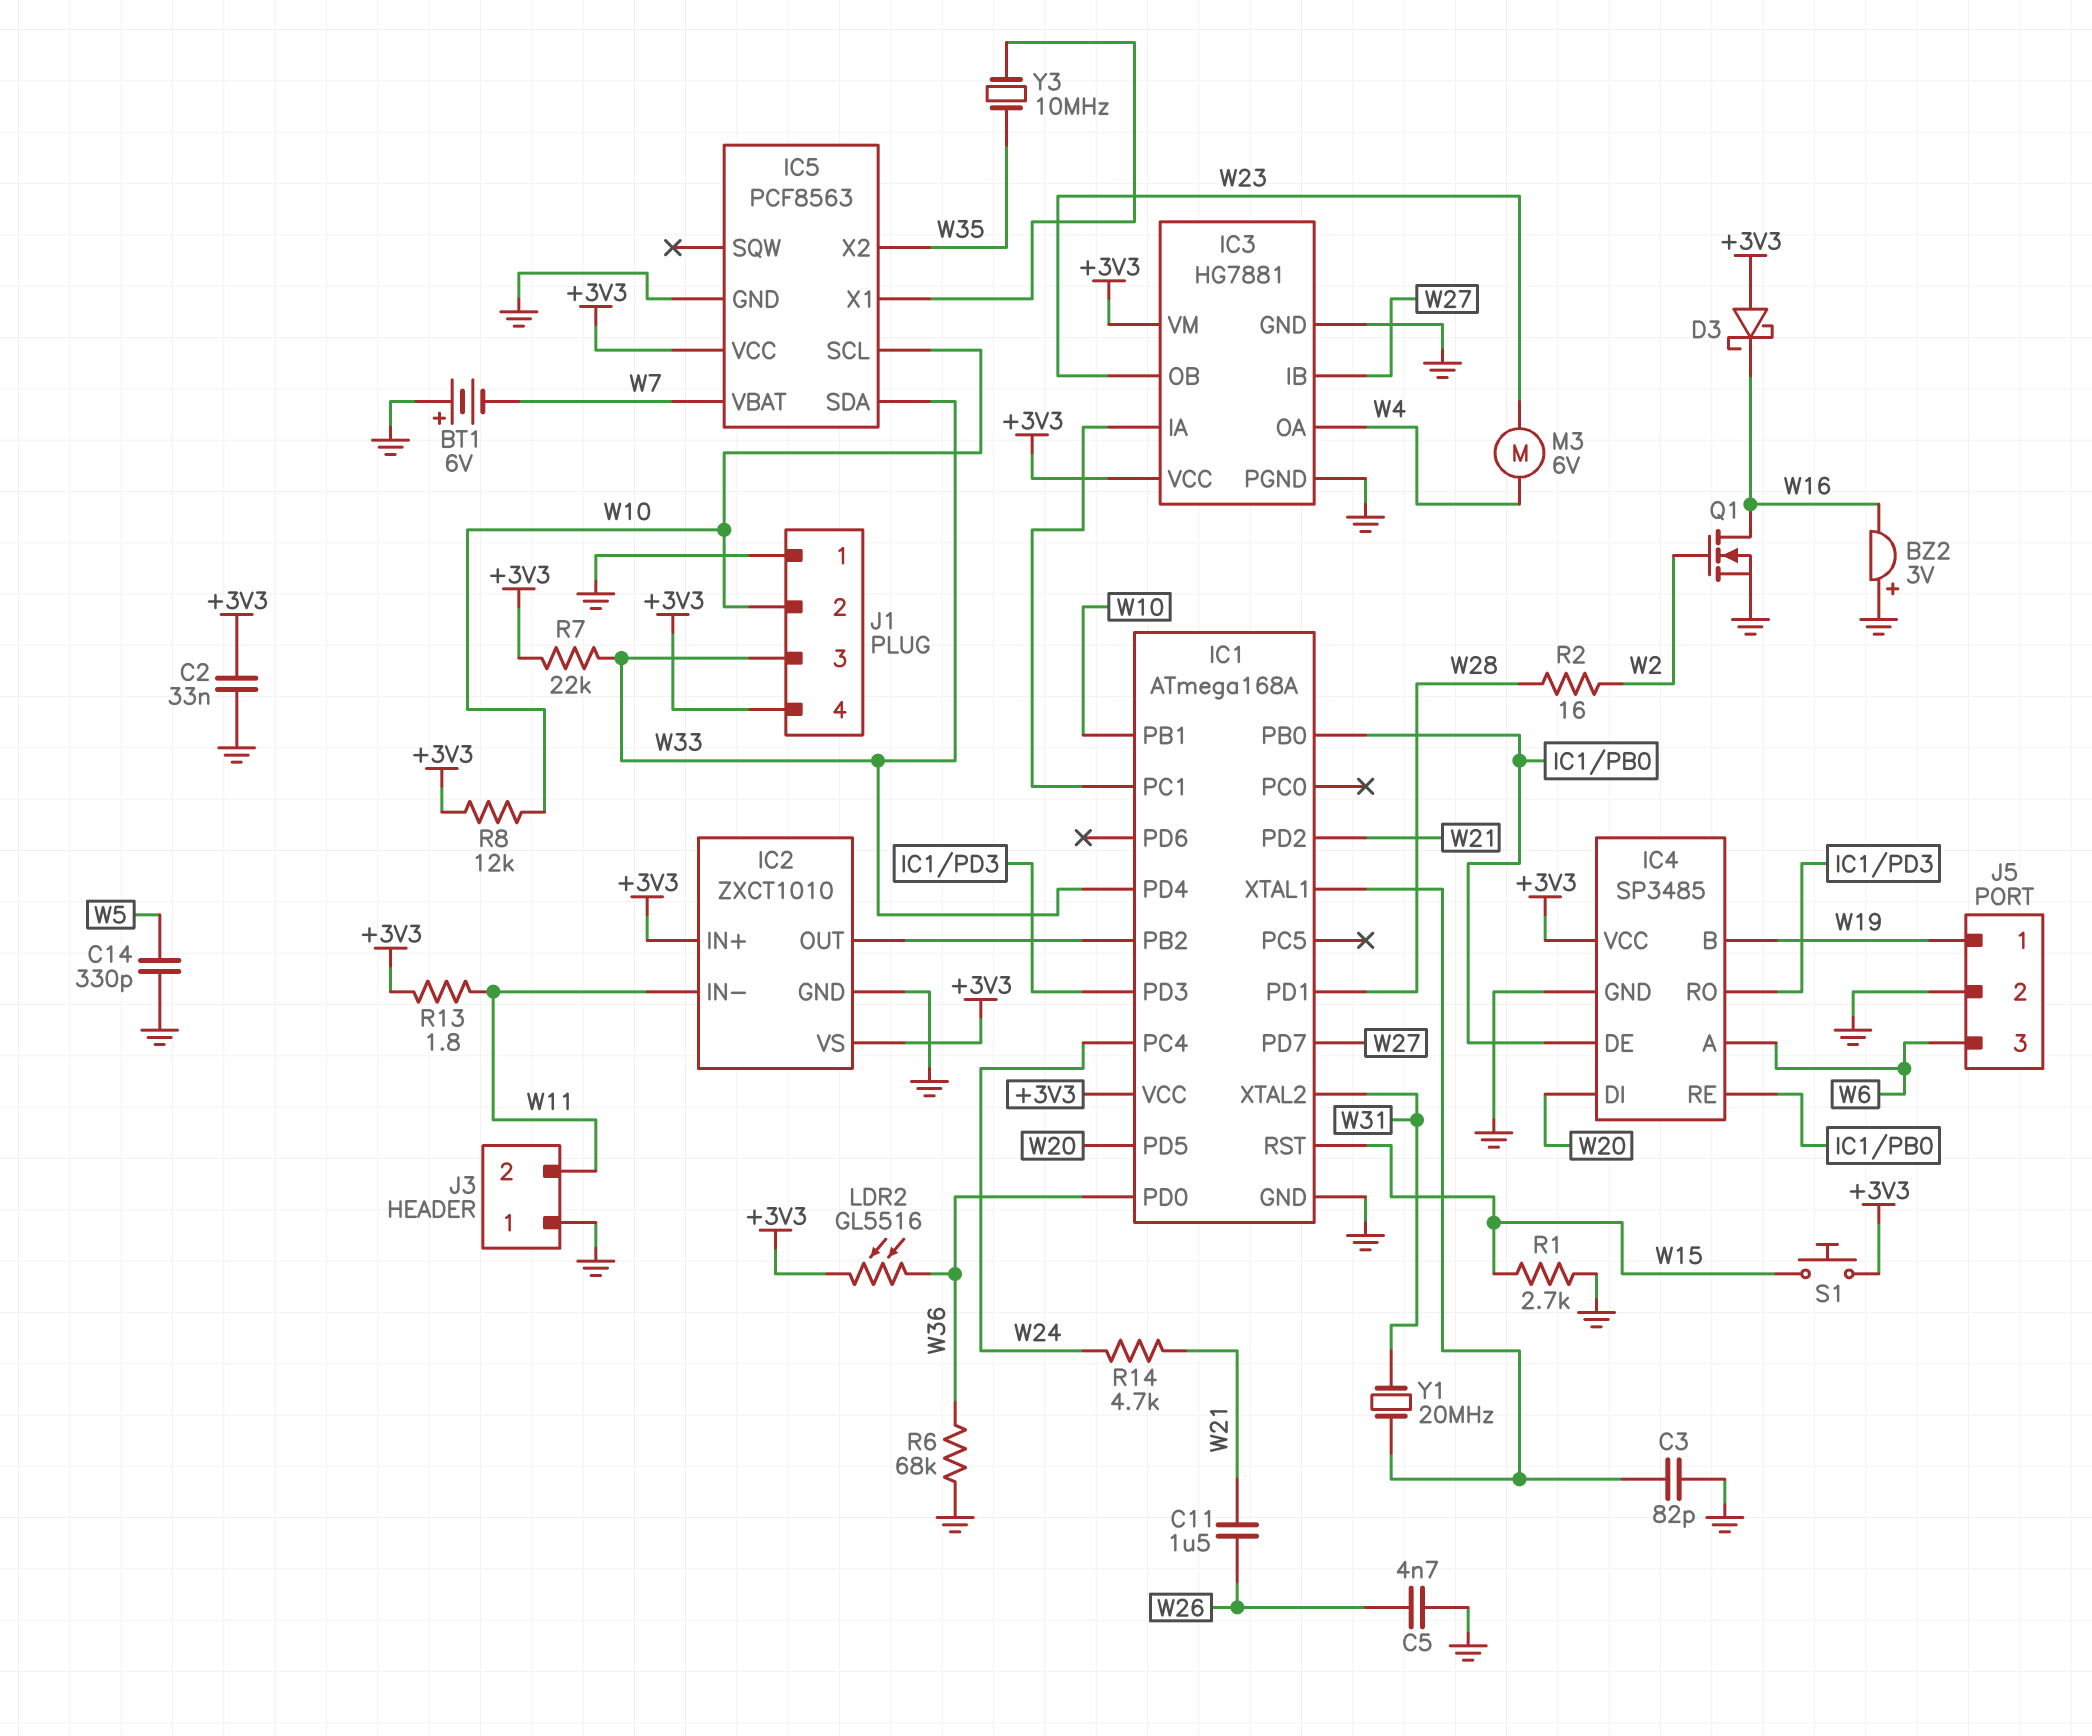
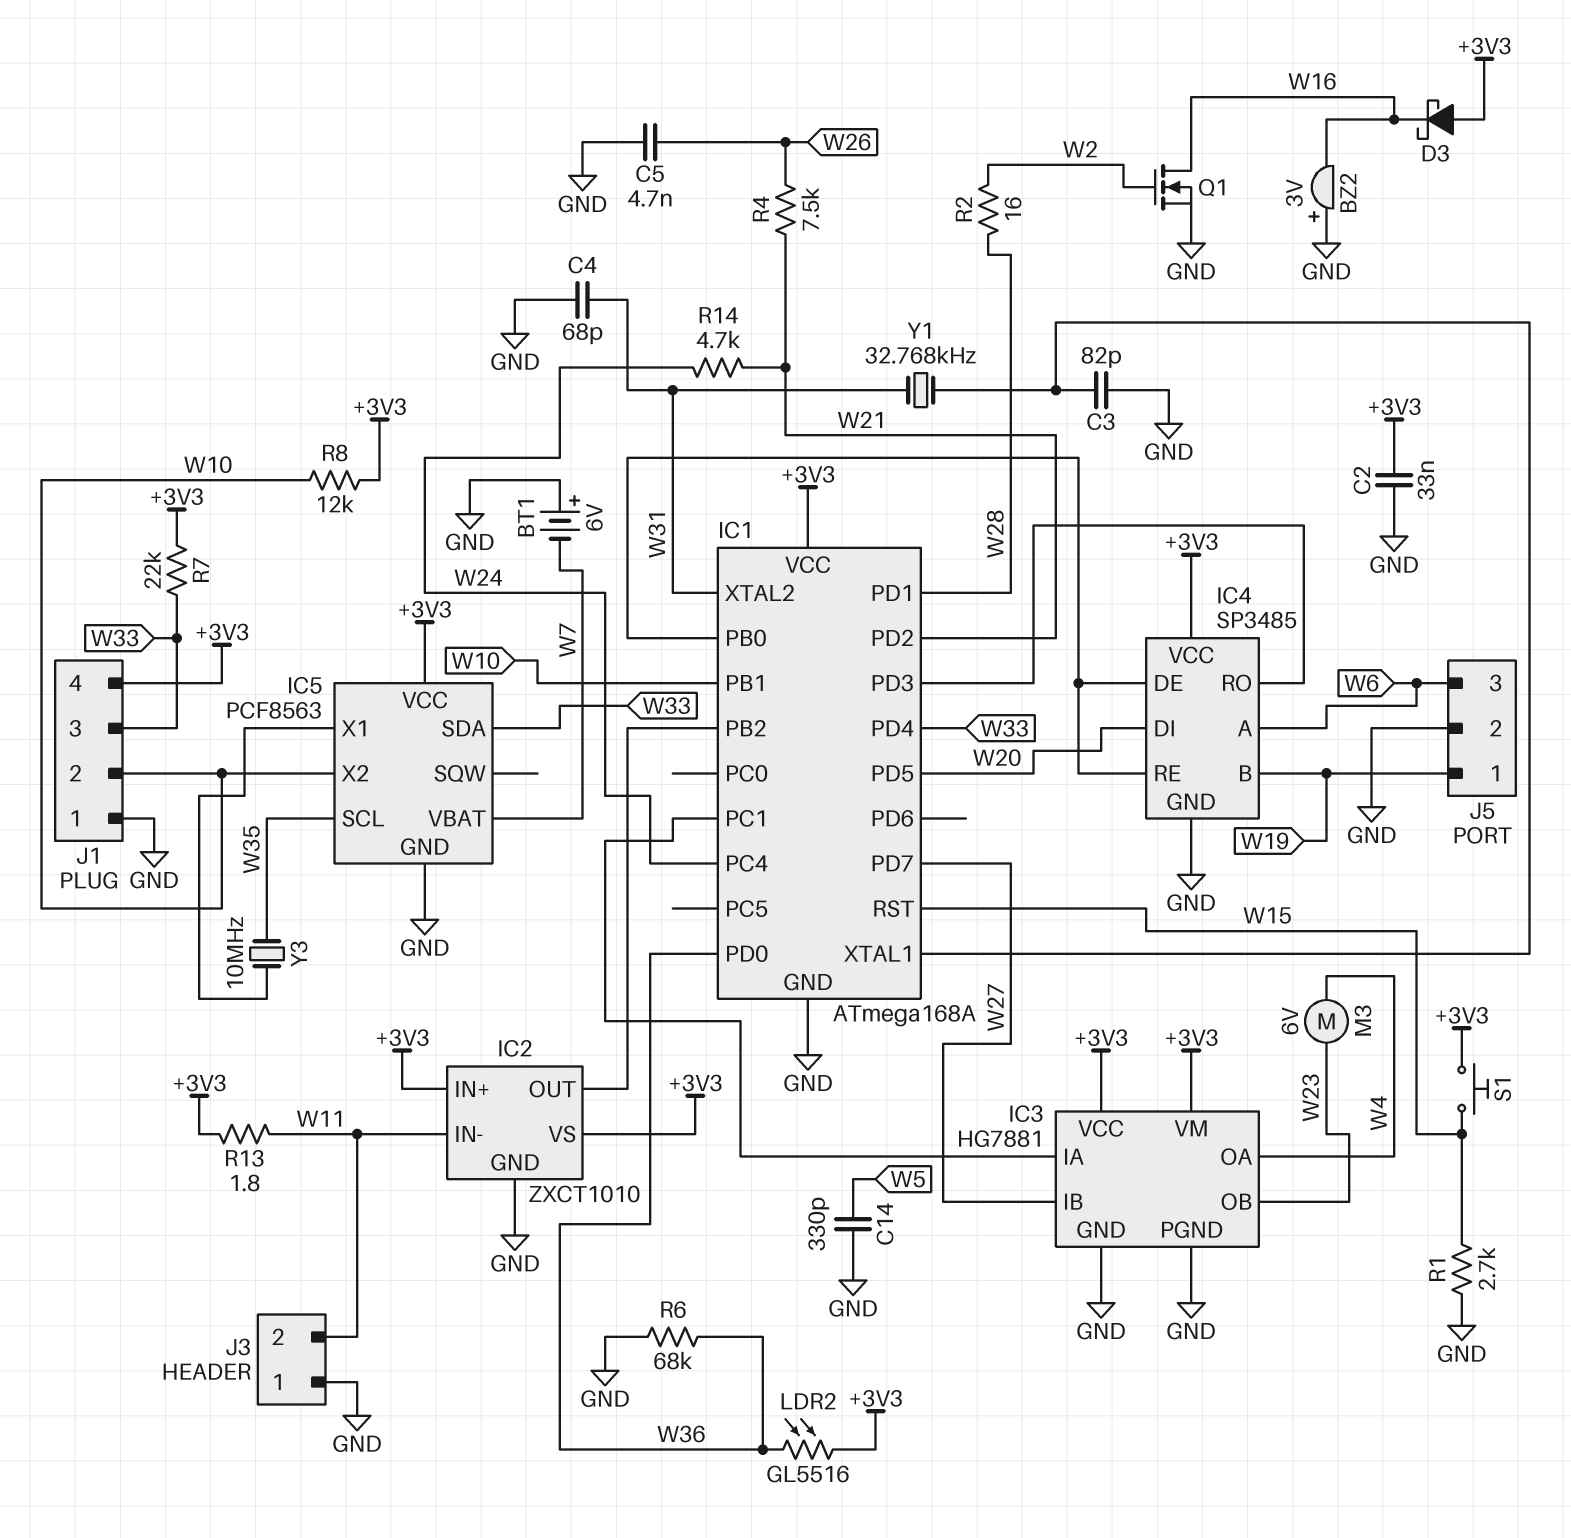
C4: none -> 68pF (GND, W31)
C11: 1.5uF (W21, W26) -> none
IC5 pin SCL: W10 -> W35
IC5 pin X2: W35 -> W10
R4: none -> 7.5k (W21, W26)
Y1: 20MHz (IC1/XTAL1, W31) -> 32.768kHz (IC1/XTAL1, W31)

